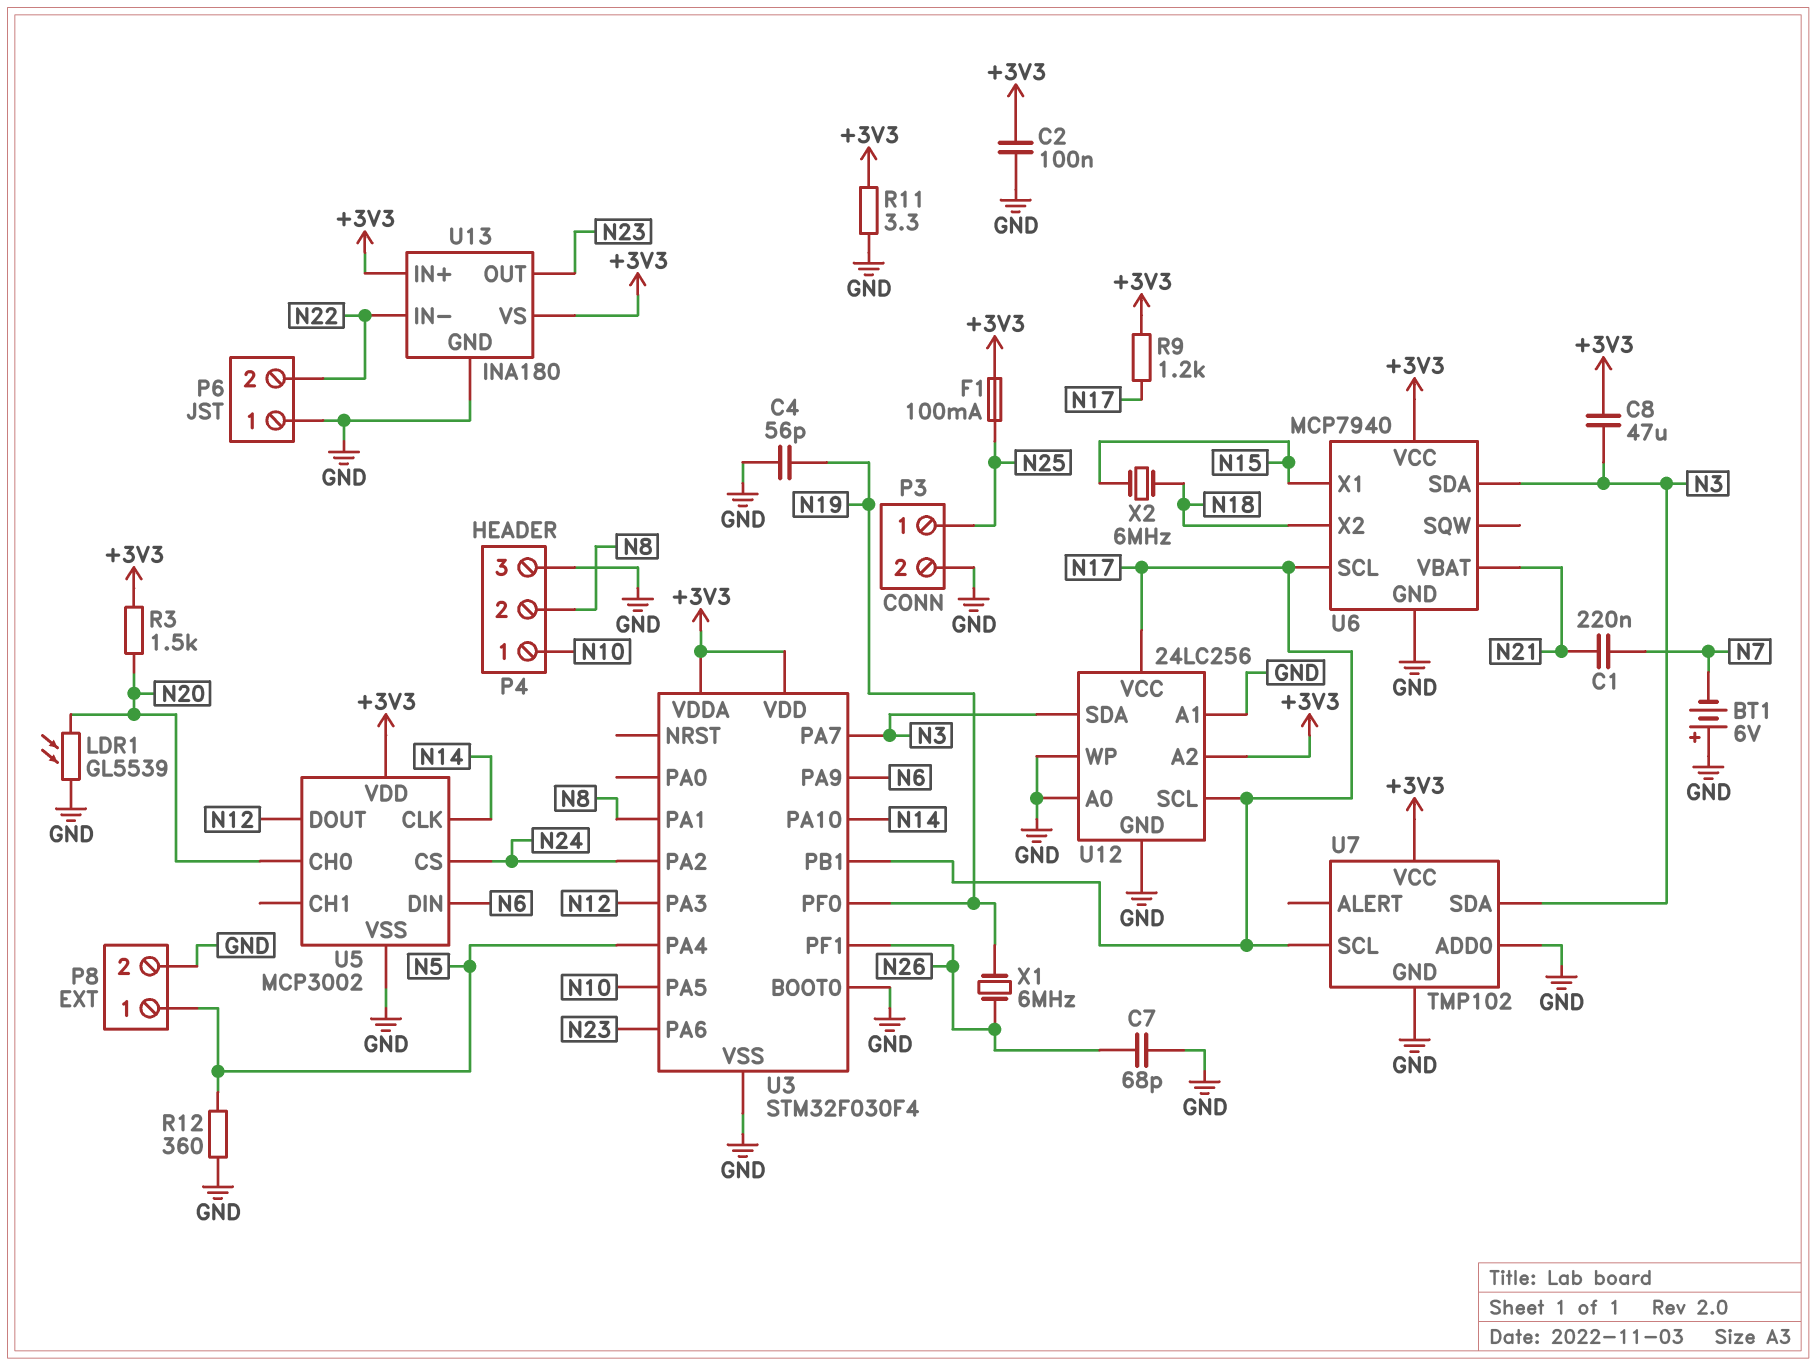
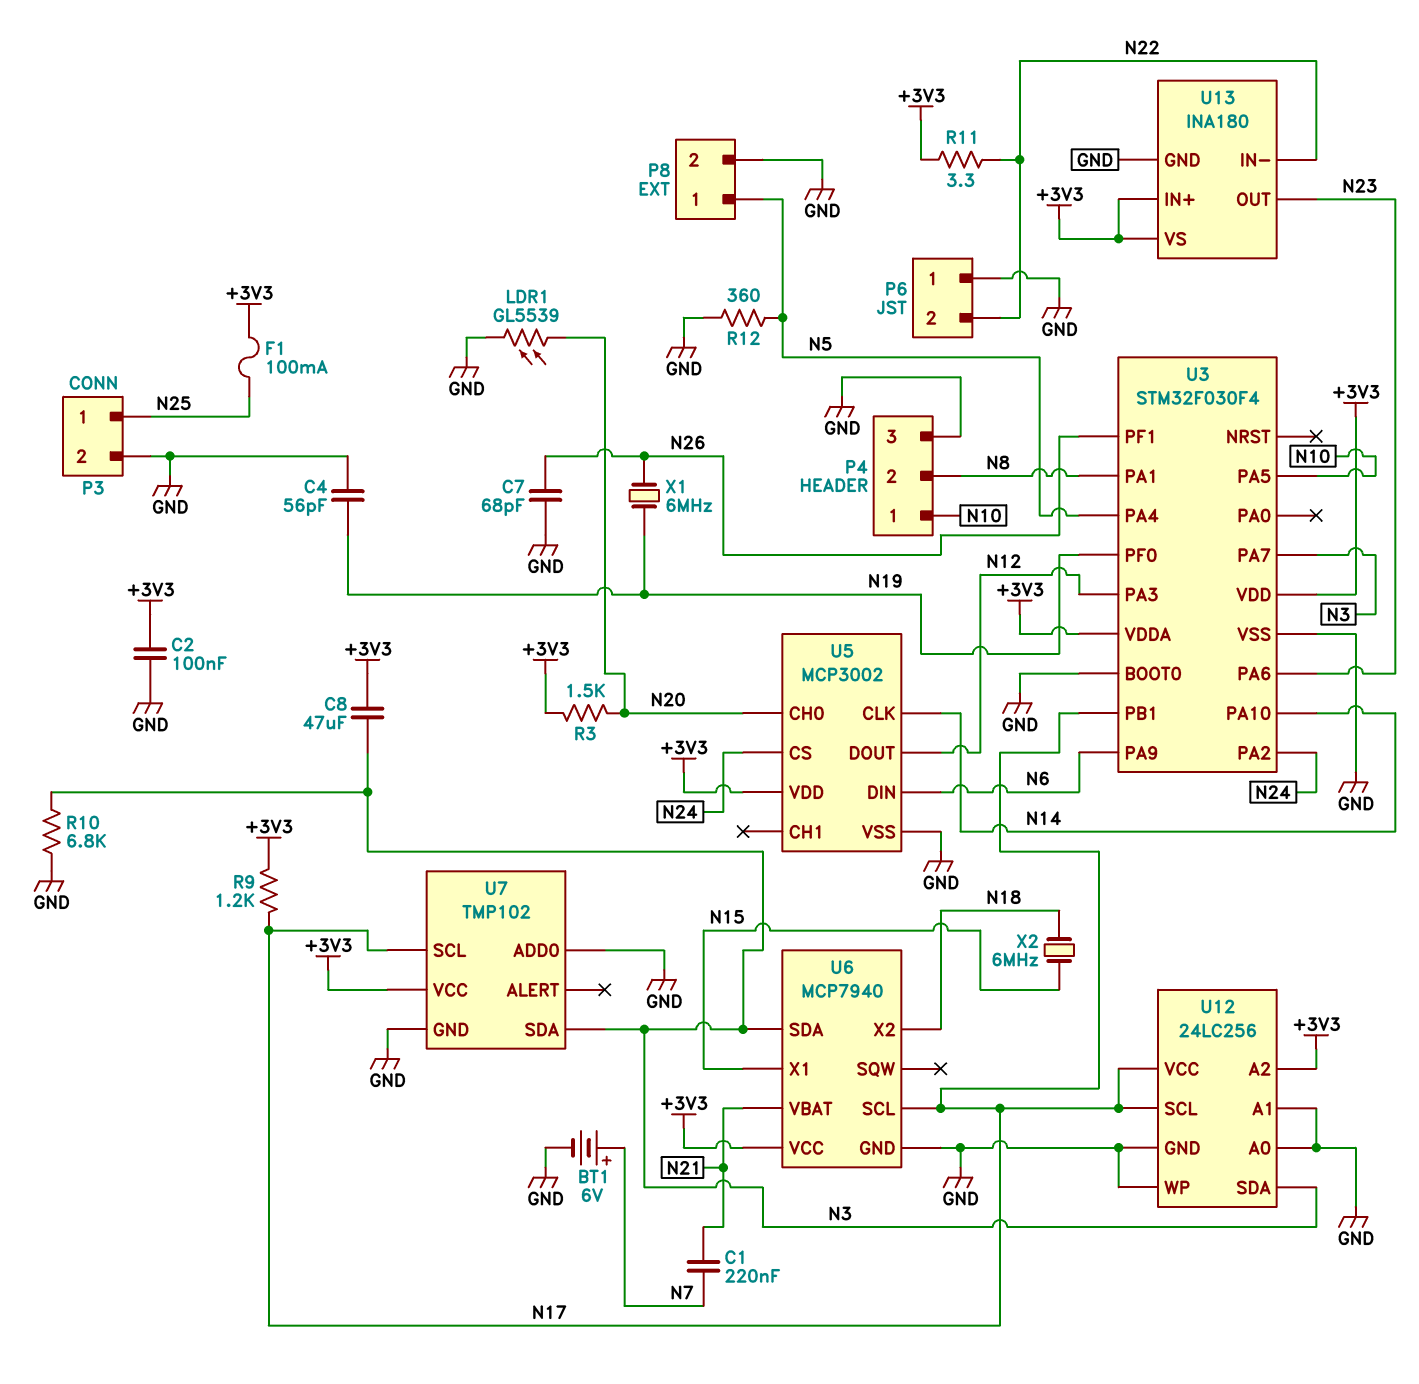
BT1: 6V (plus GND, minus N7) -> 6V (plus N7, minus GND)
R10: none -> 6.8k (GND, N3)
R11: 3.3 (+3V3, GND) -> 3.3 (+3V3, N22)

